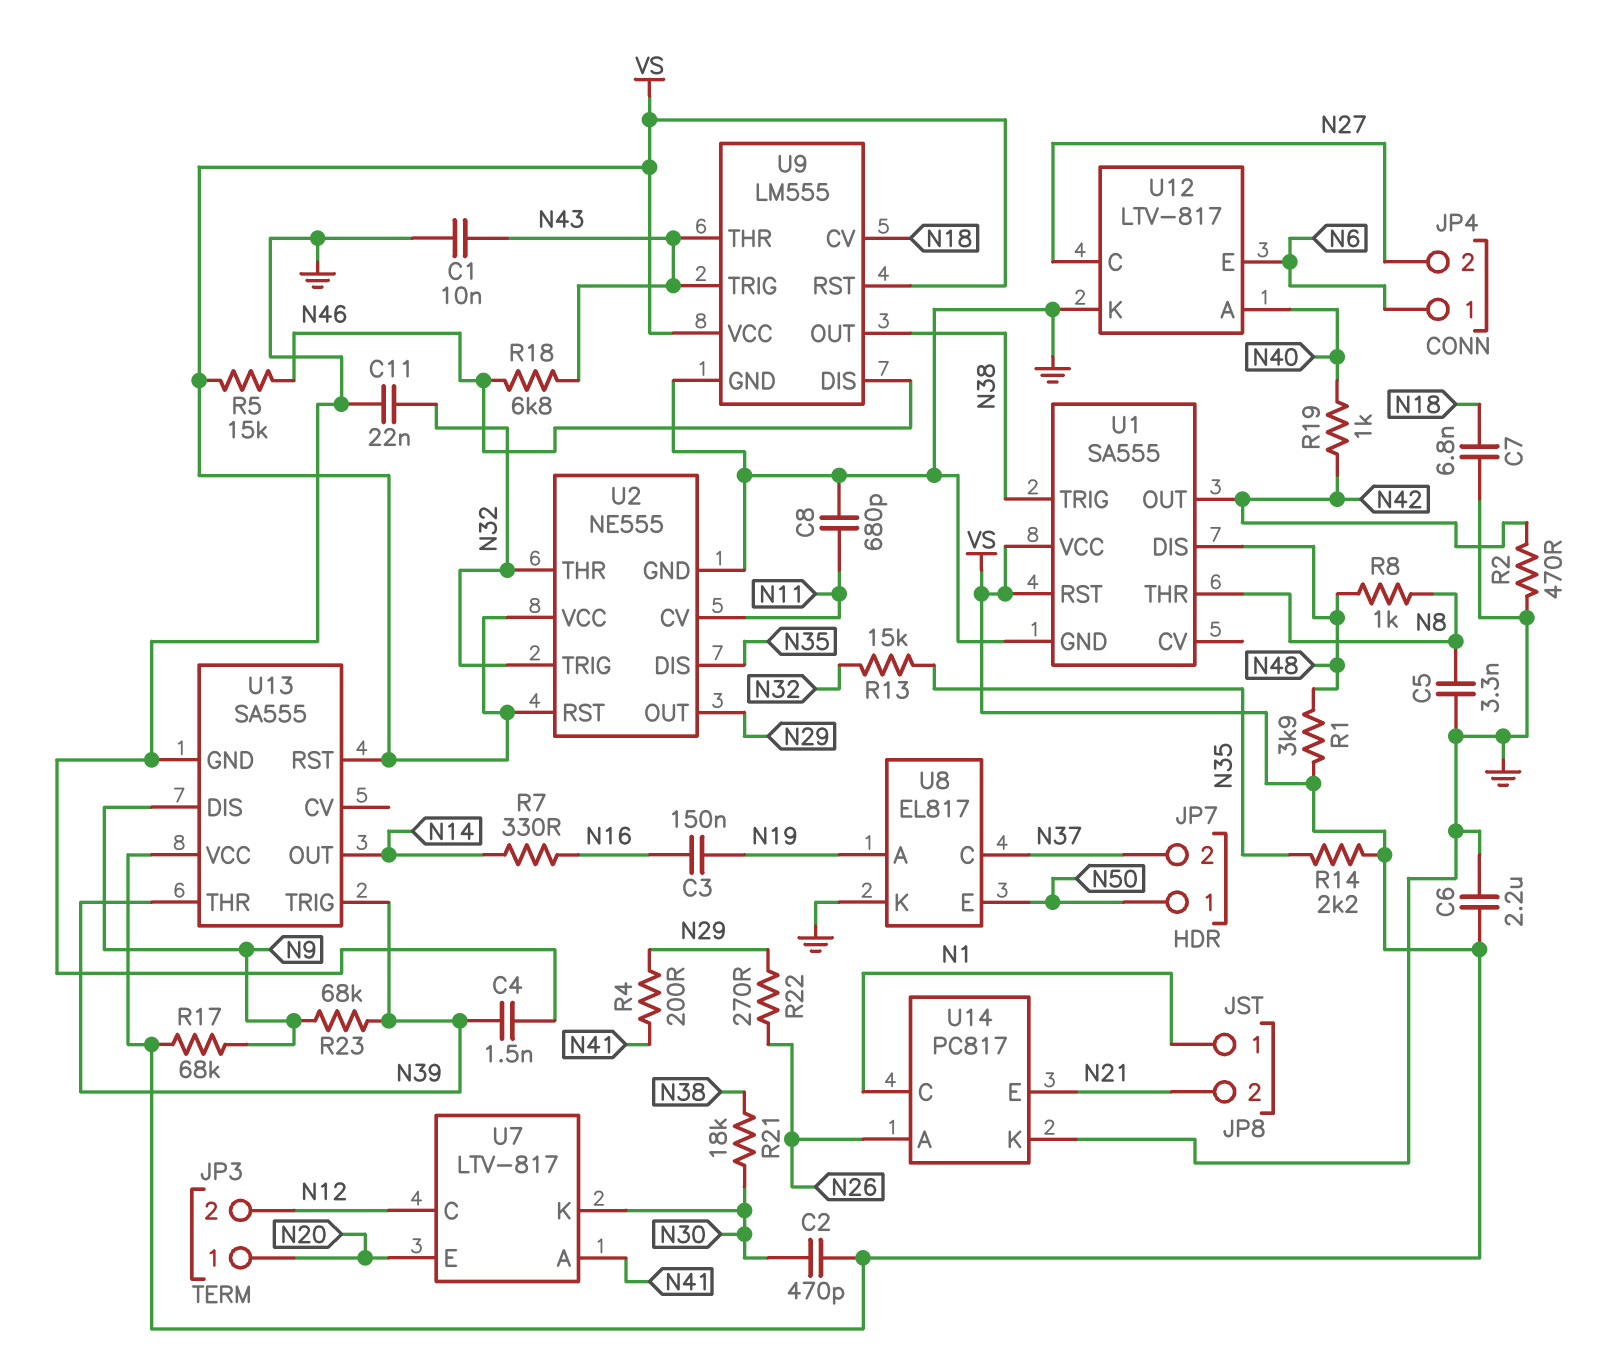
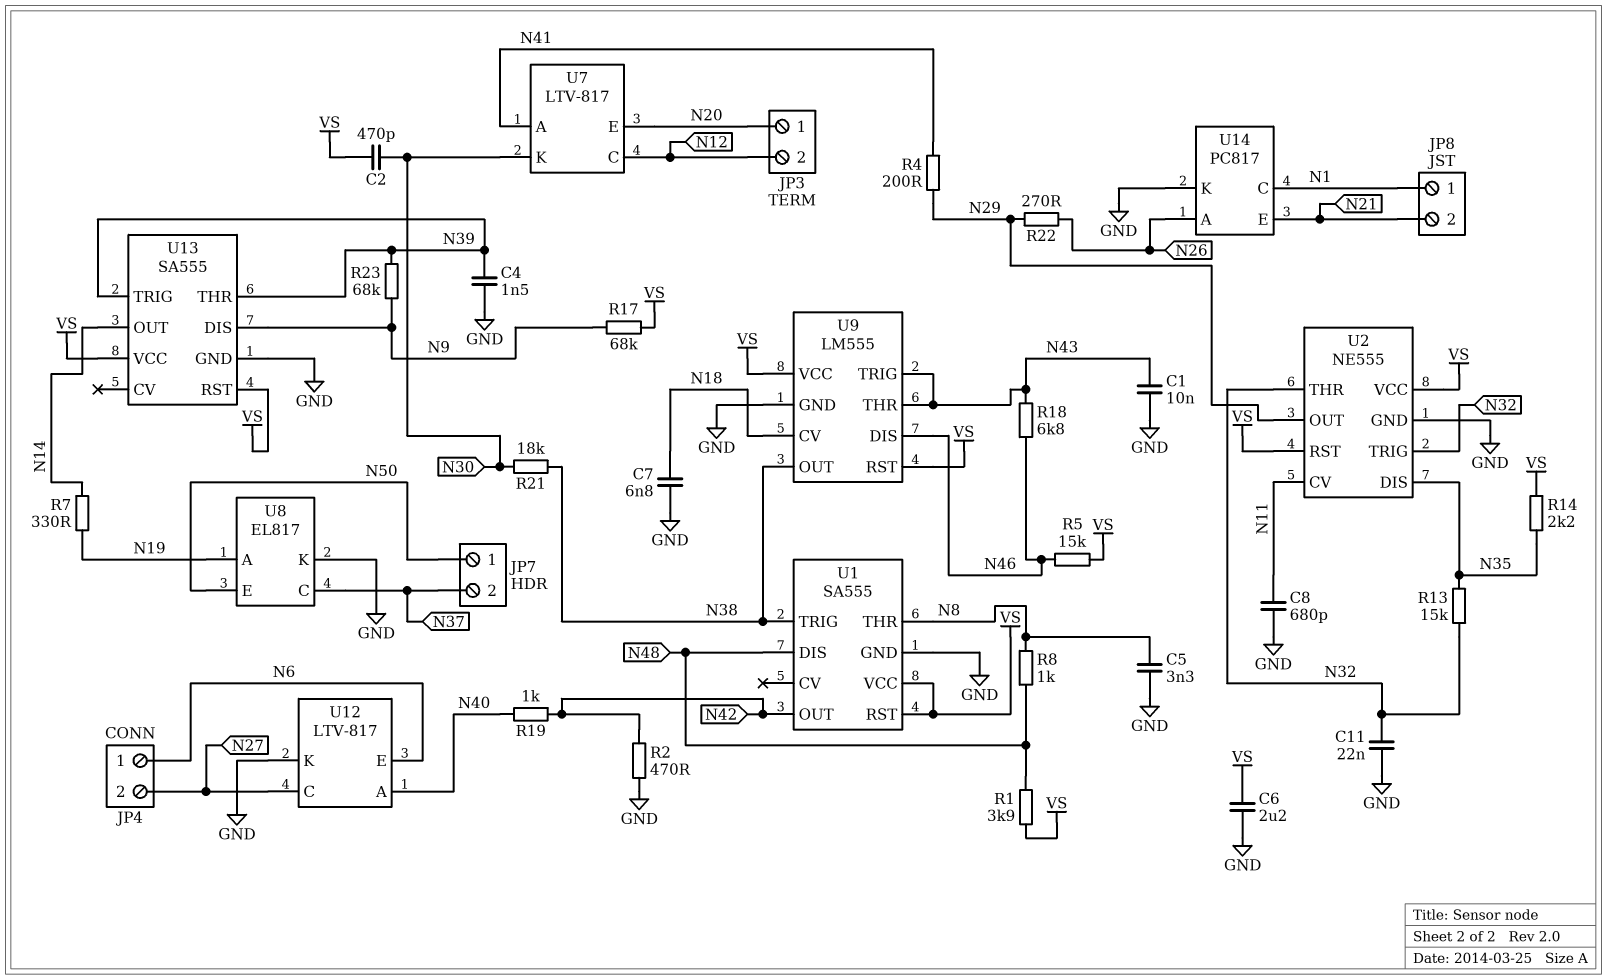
C3: 150nF (N16, N19) -> none
R7: 330 (N14, N16) -> 330 (N14, N19)

